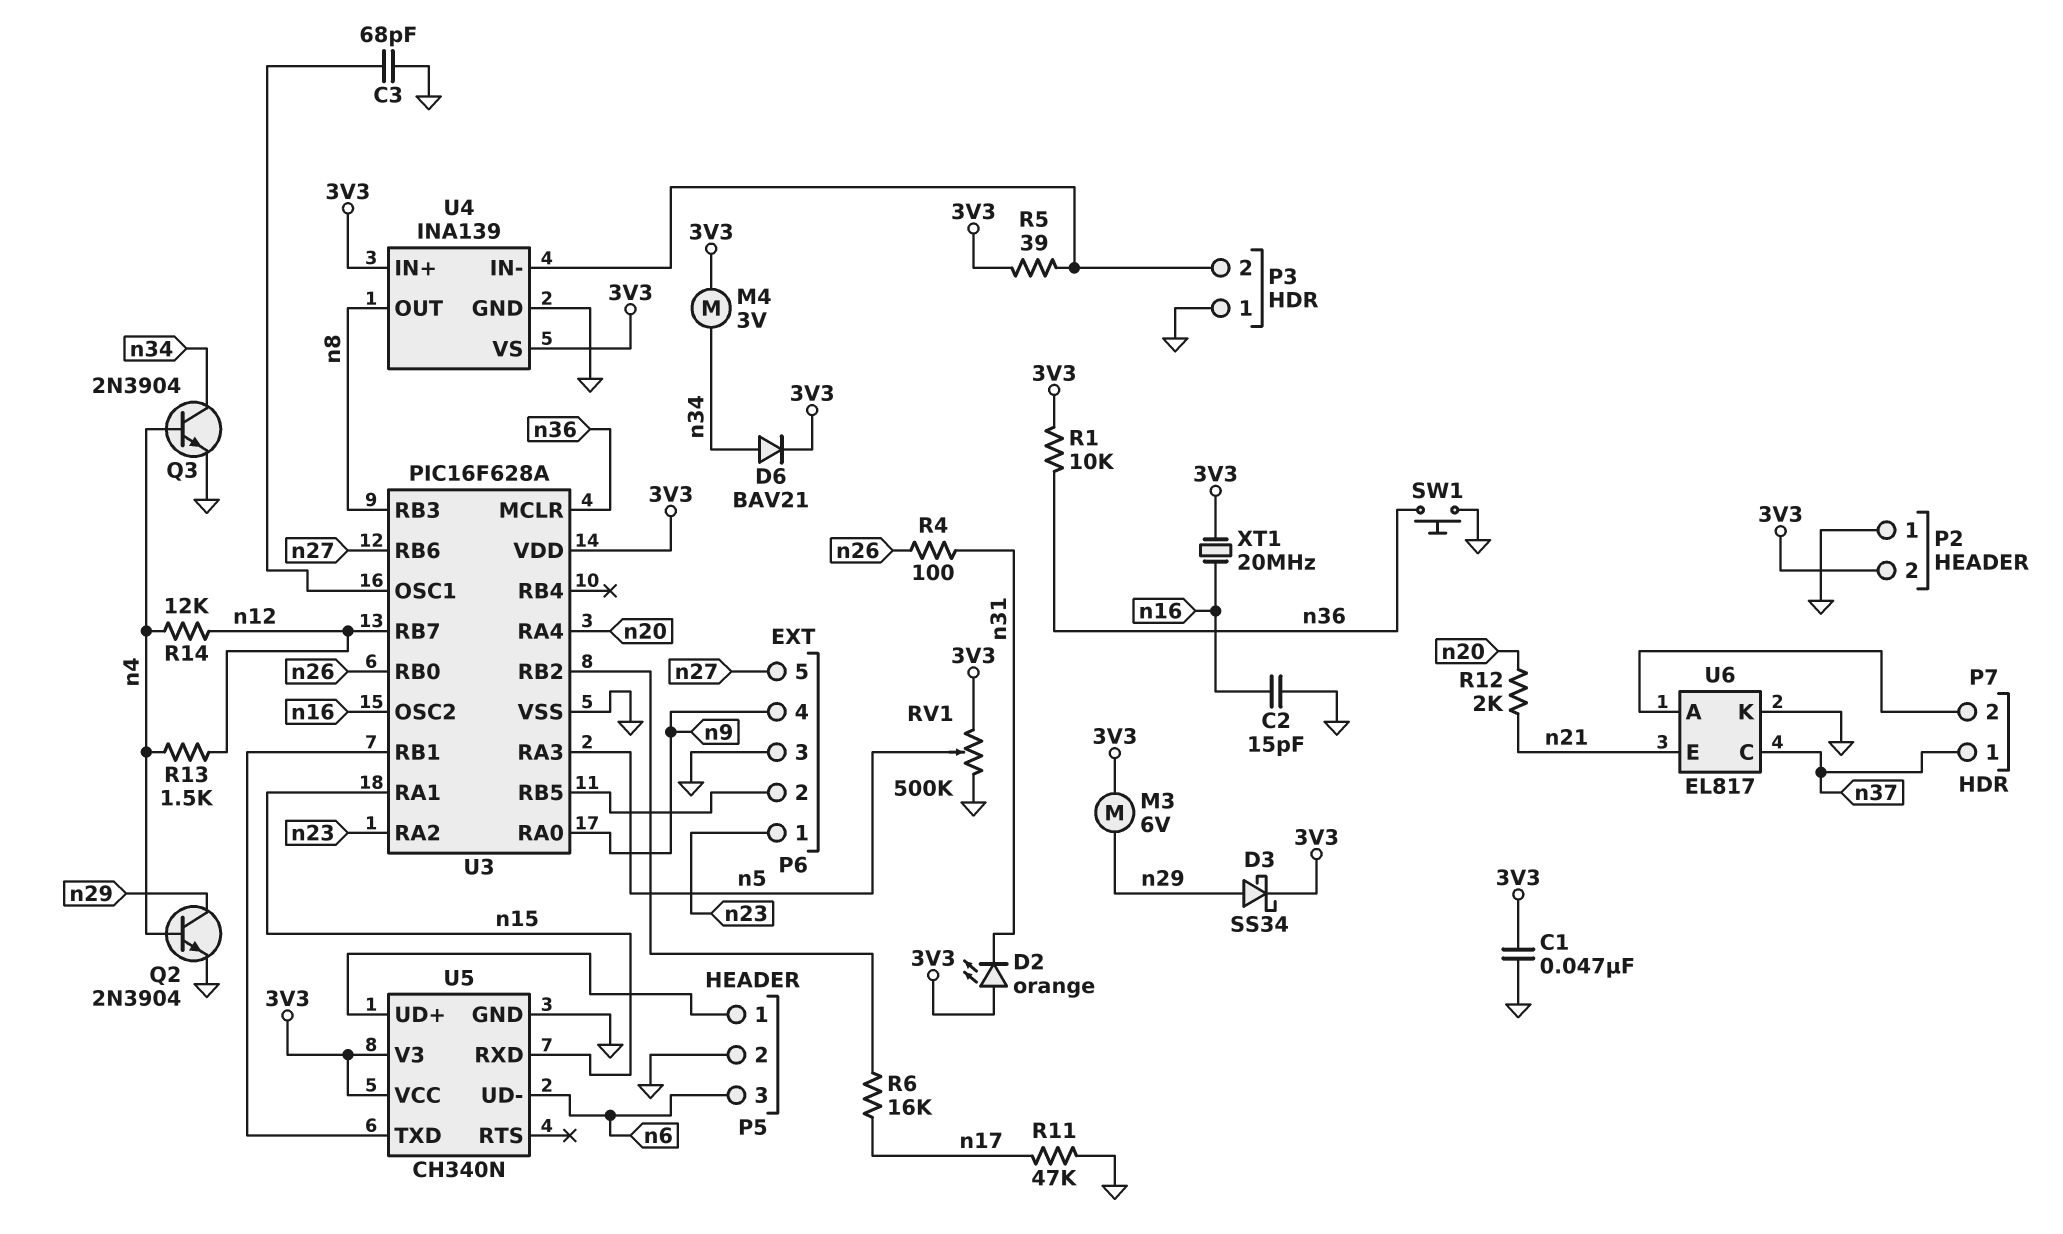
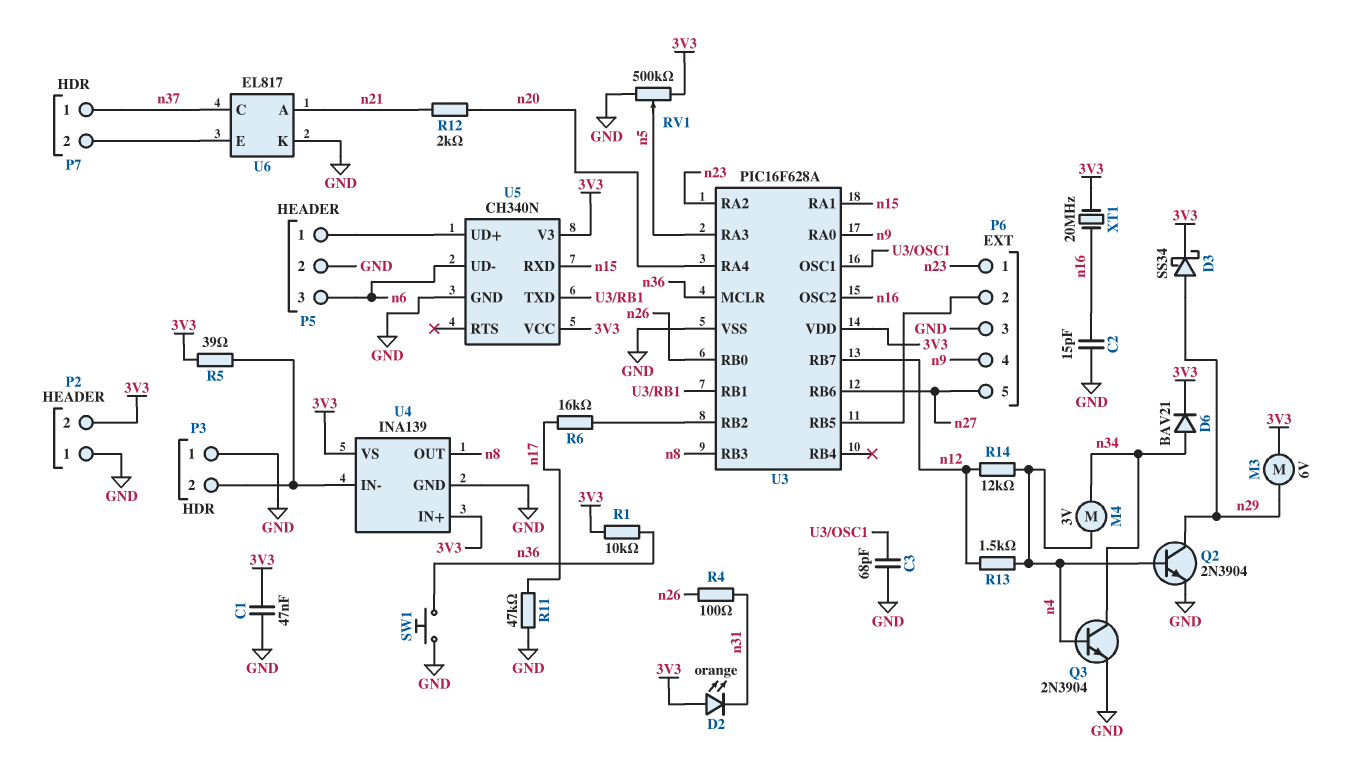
M4: motor 3V (3V3, n34) -> motor 3V (n4, n34)
U6 pin A: P7/2 -> n21
U6 pin E: n21 -> P7/2

